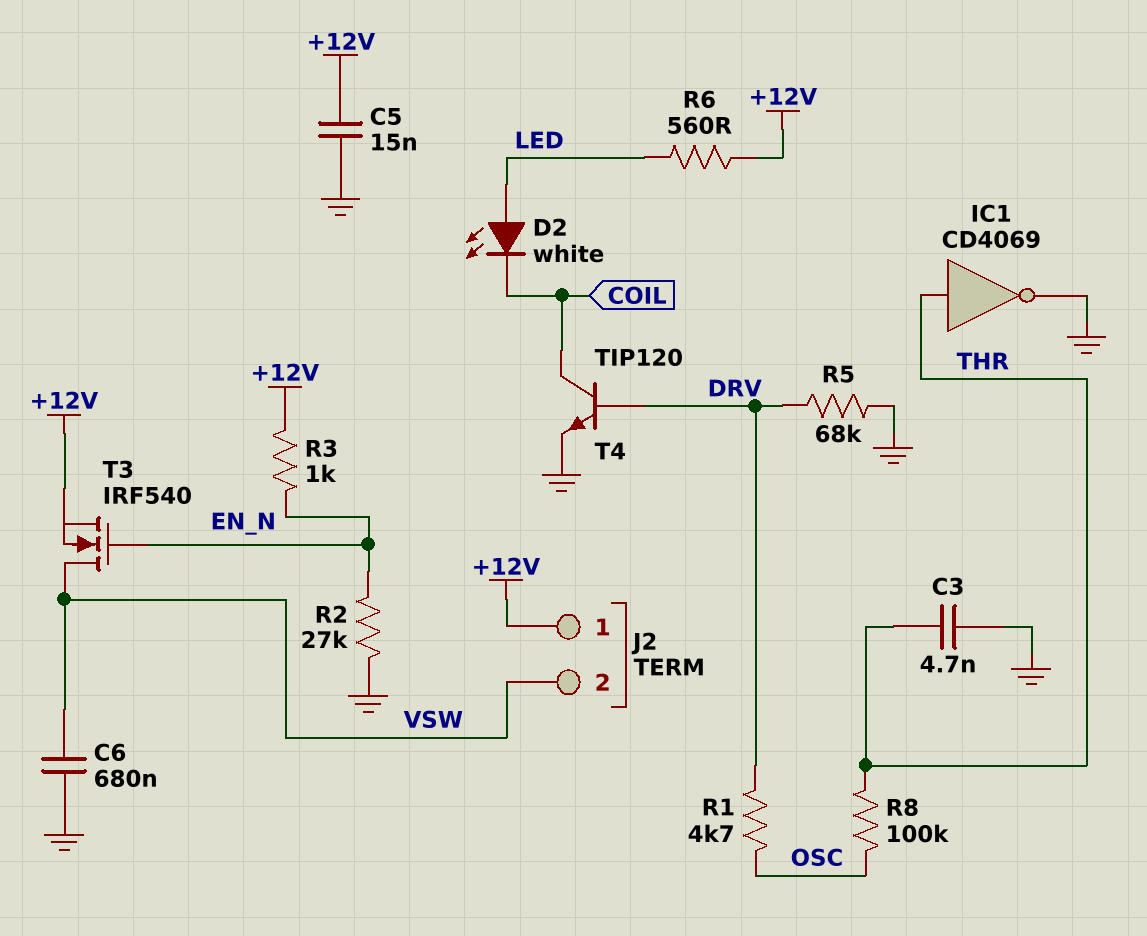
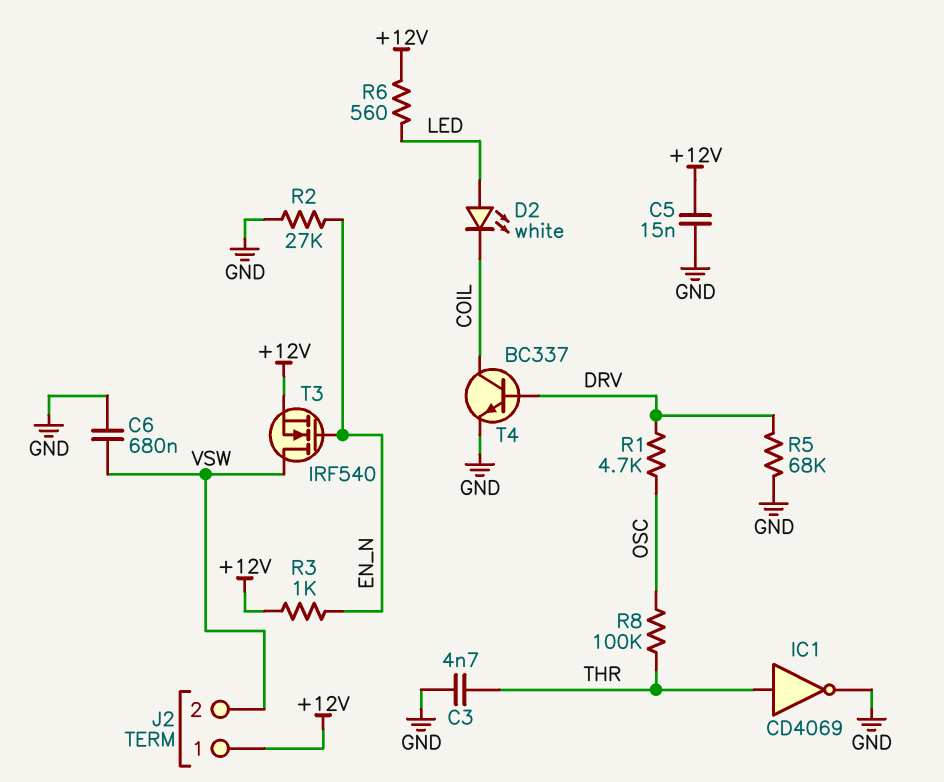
T4: NPN TIP120 (B DRV, C COIL, E GND) -> NPN BC337 (B DRV, C COIL, E GND)

